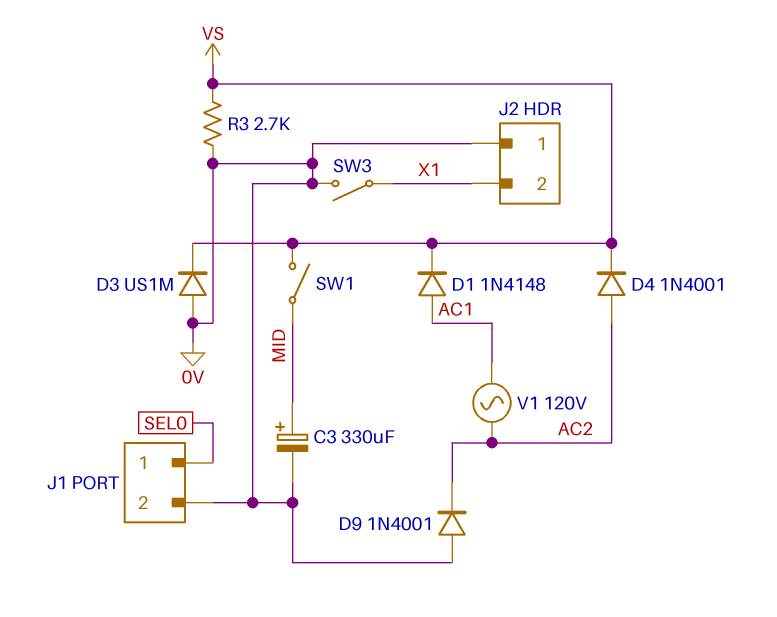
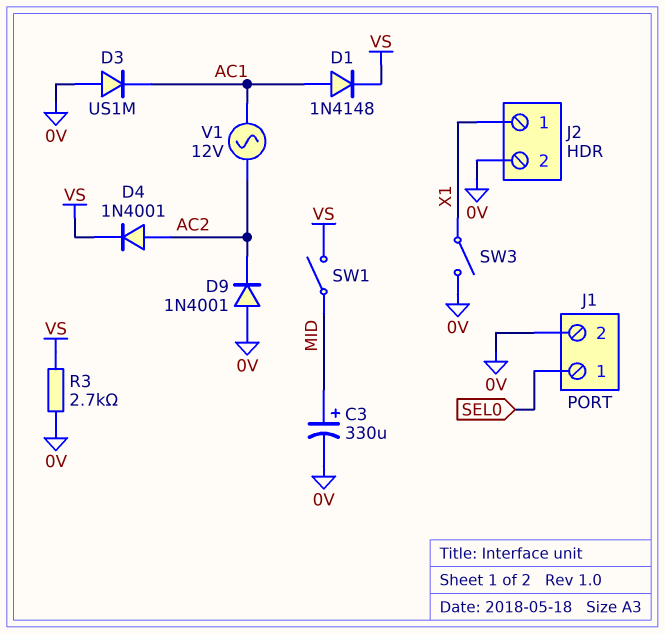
D3: diode US1M (A 0V, K VS) -> diode US1M (A 0V, K AC1)
J2 pin 1: 0V -> X1
J2 pin 2: X1 -> 0V
V1: AC 120V (AC1, AC2) -> AC 12V (AC1, AC2)

